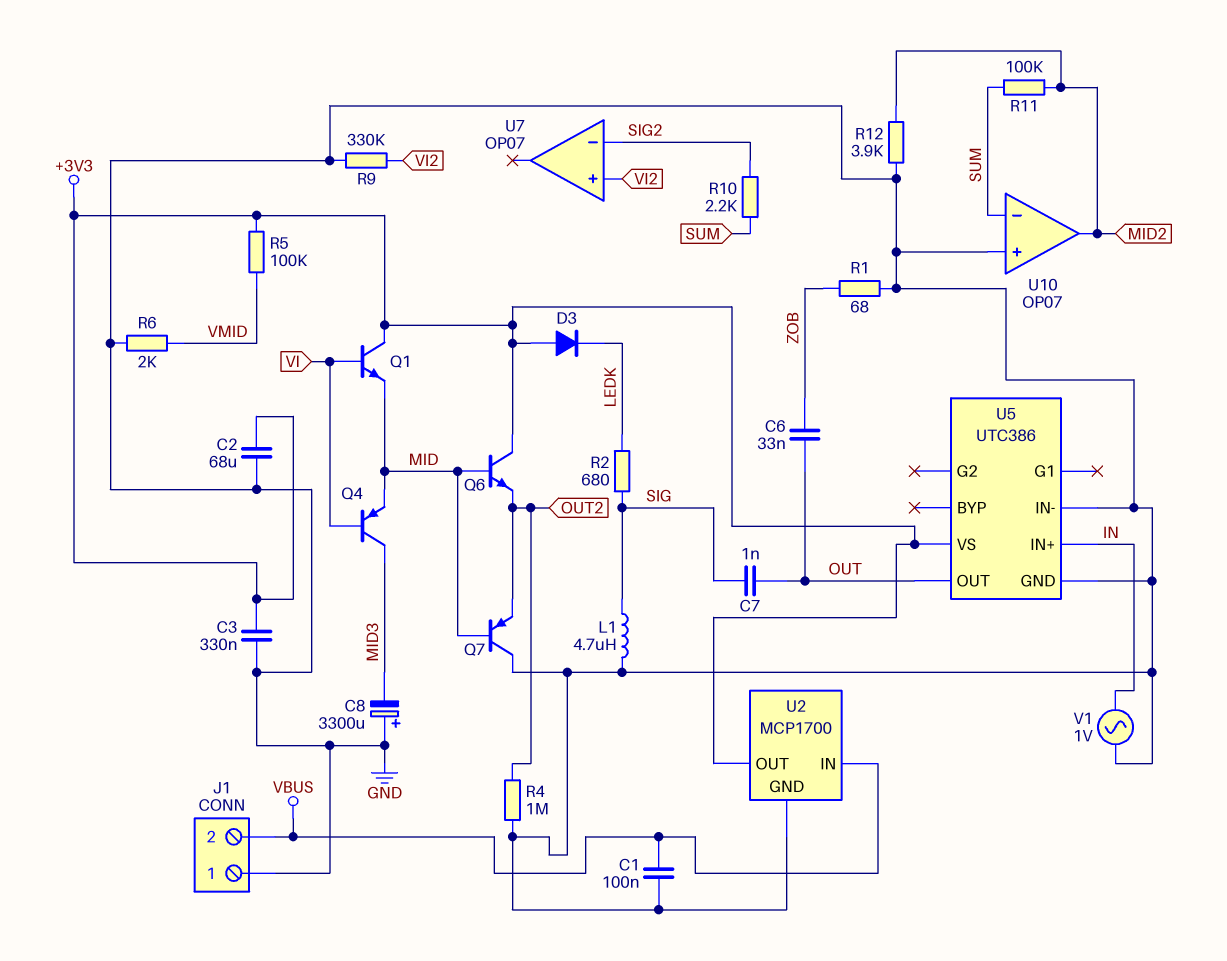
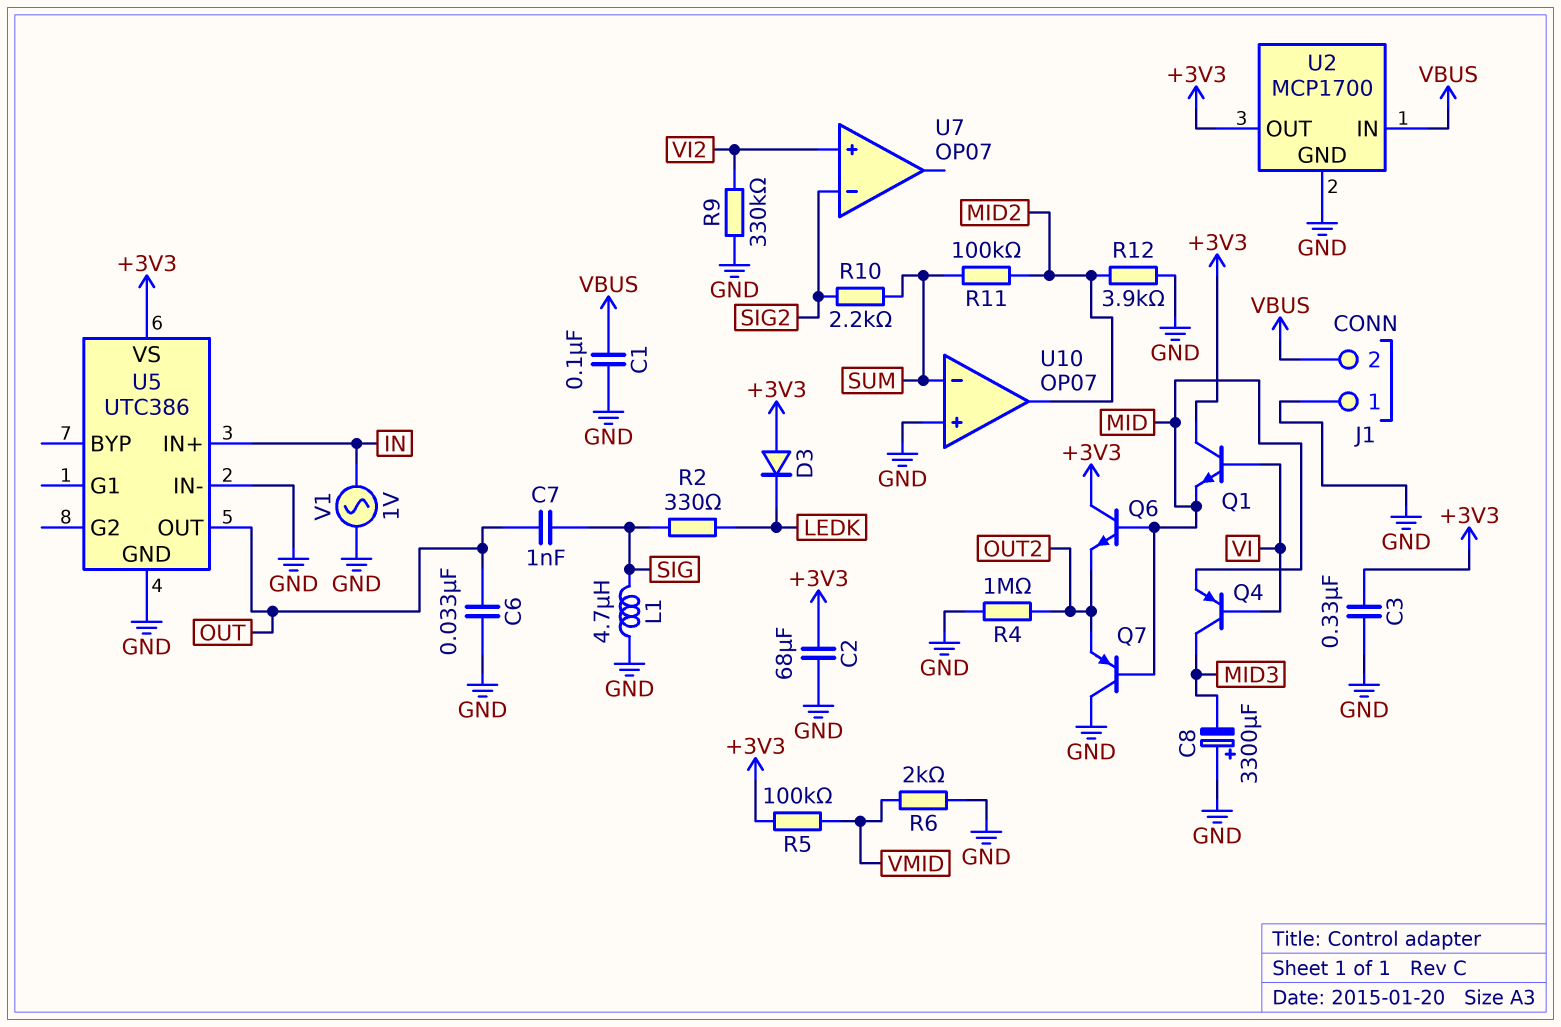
C6: 33nF (OUT, ZOB) -> 33nF (GND, OUT)
R1: 68 (GND, ZOB) -> none
R2: 680 (LEDK, SIG) -> 330 (LEDK, SIG)

